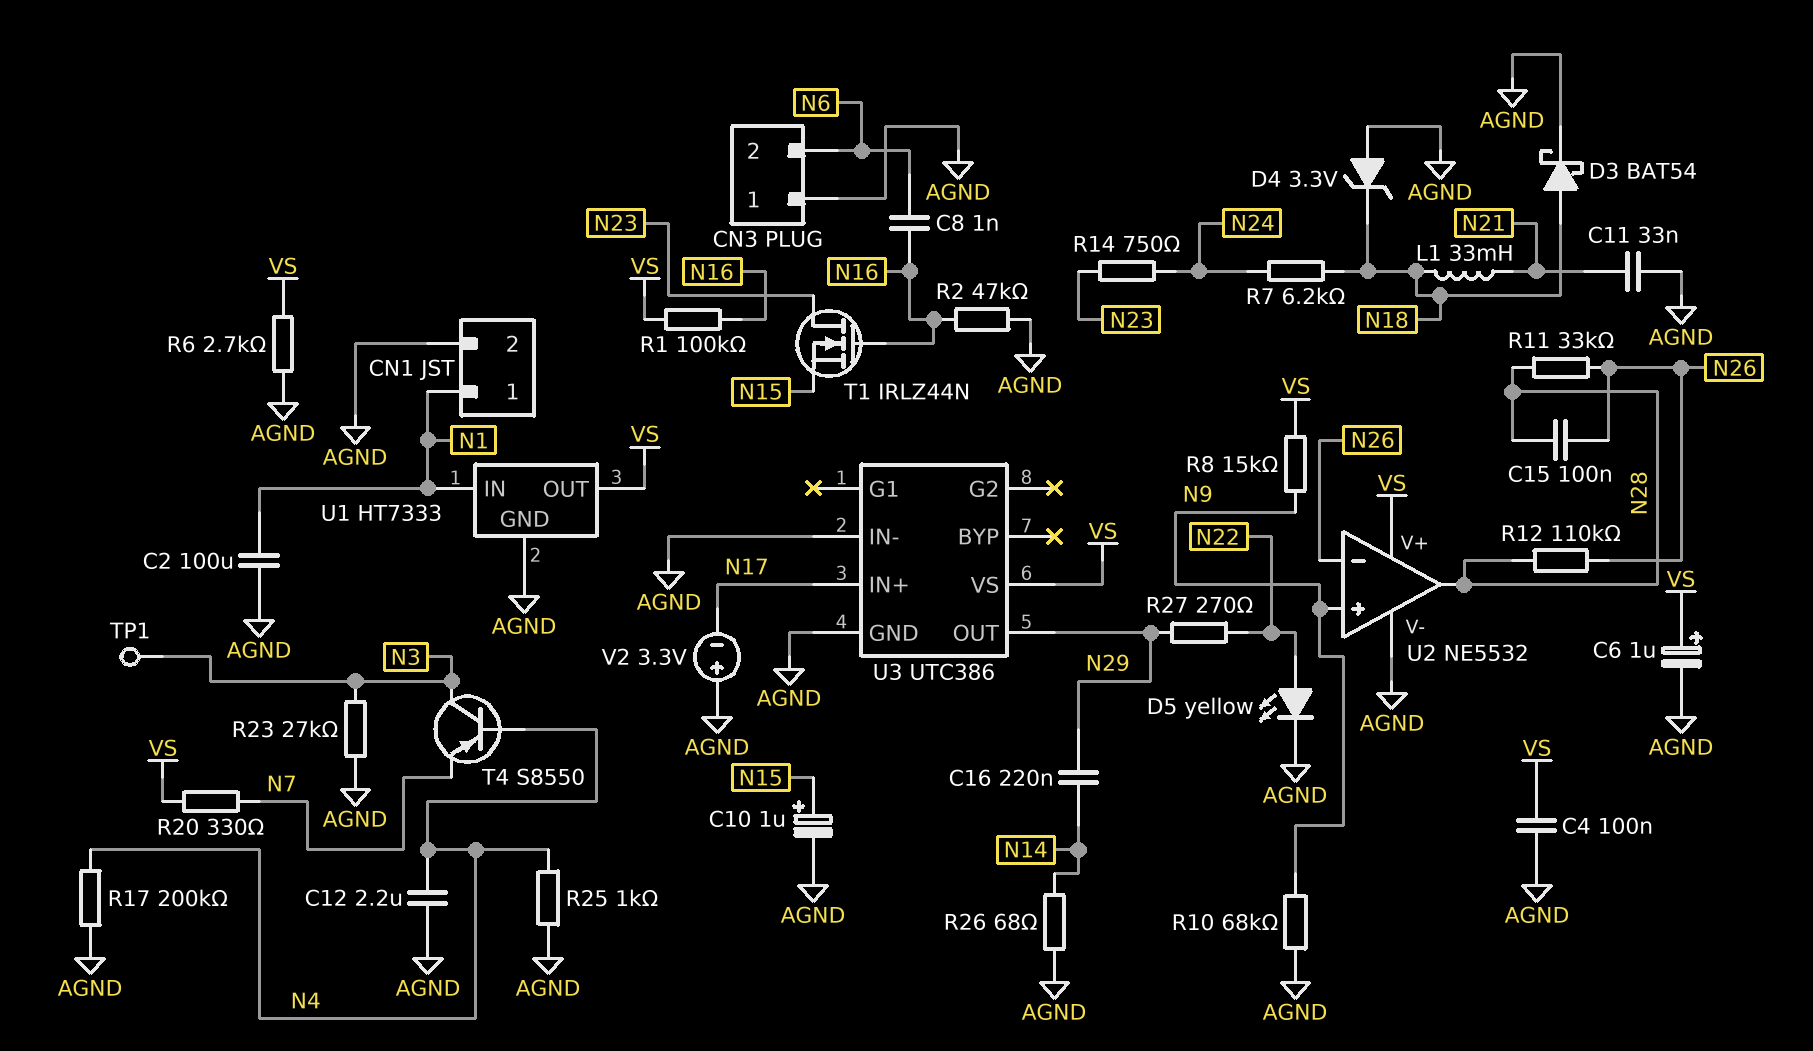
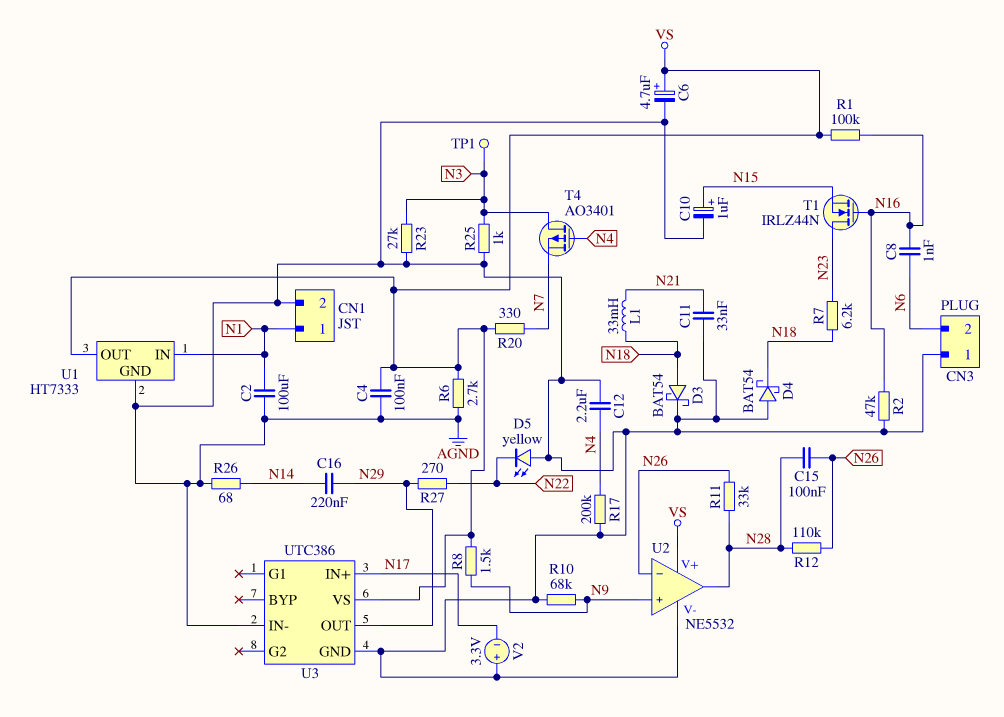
C6: 1uF (plus VS, minus AGND) -> 4.7uF (plus VS, minus AGND)
D4: zener 3.3V (A AGND, K N18) -> schottky BAT54 (A AGND, K N18)
D5: LED yellow (A N22, K AGND) -> LED yellow (A AGND, K N22)
R7: 6.2k (N18, N24) -> 6.2k (N18, N23)
R8: 15k (N9, VS) -> 1.5k (N9, VS)
R14: 750 (N23, N24) -> none
R25: 1k (AGND, N4) -> 1k (AGND, N3)
T4: PNP S8550 (B N4, C N3, E N7) -> PMOS AO3401 (G N4, D N3, S N7)

